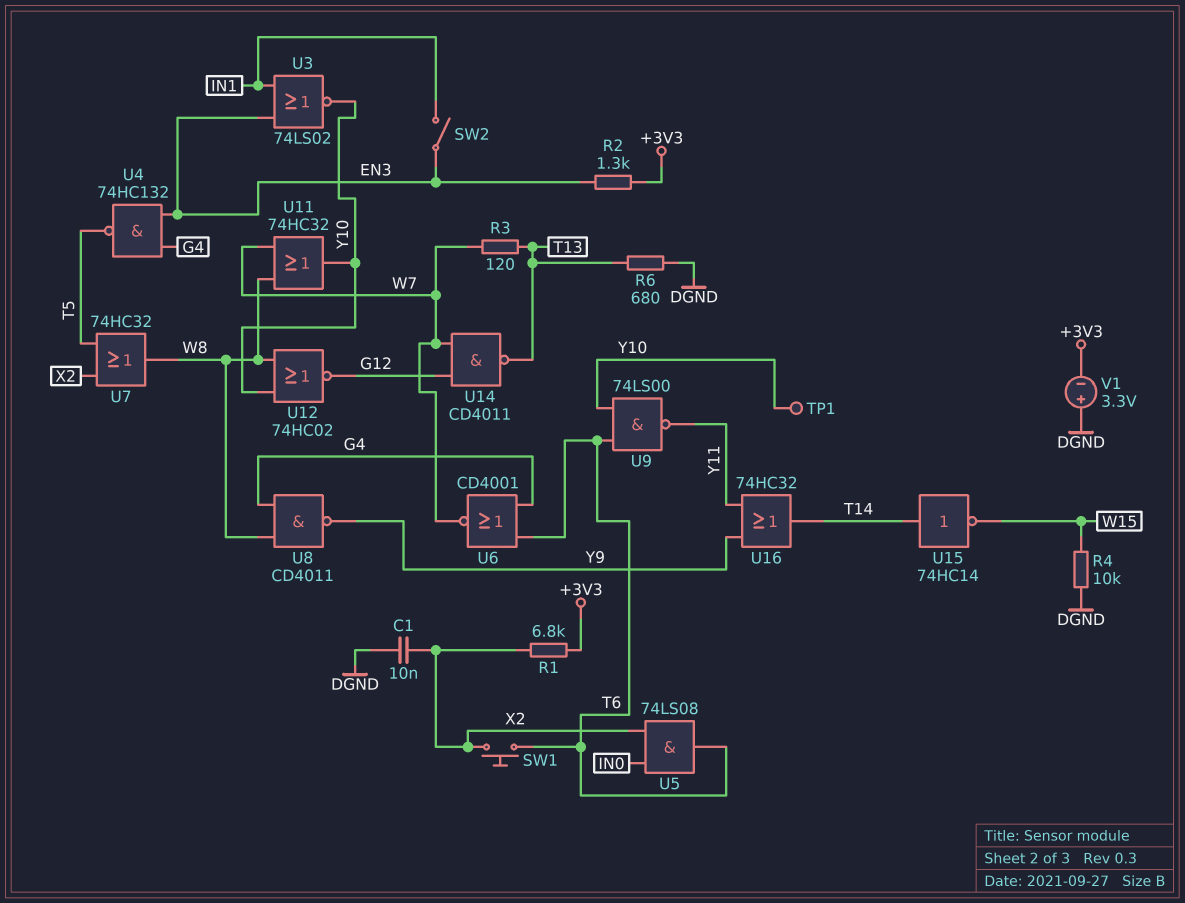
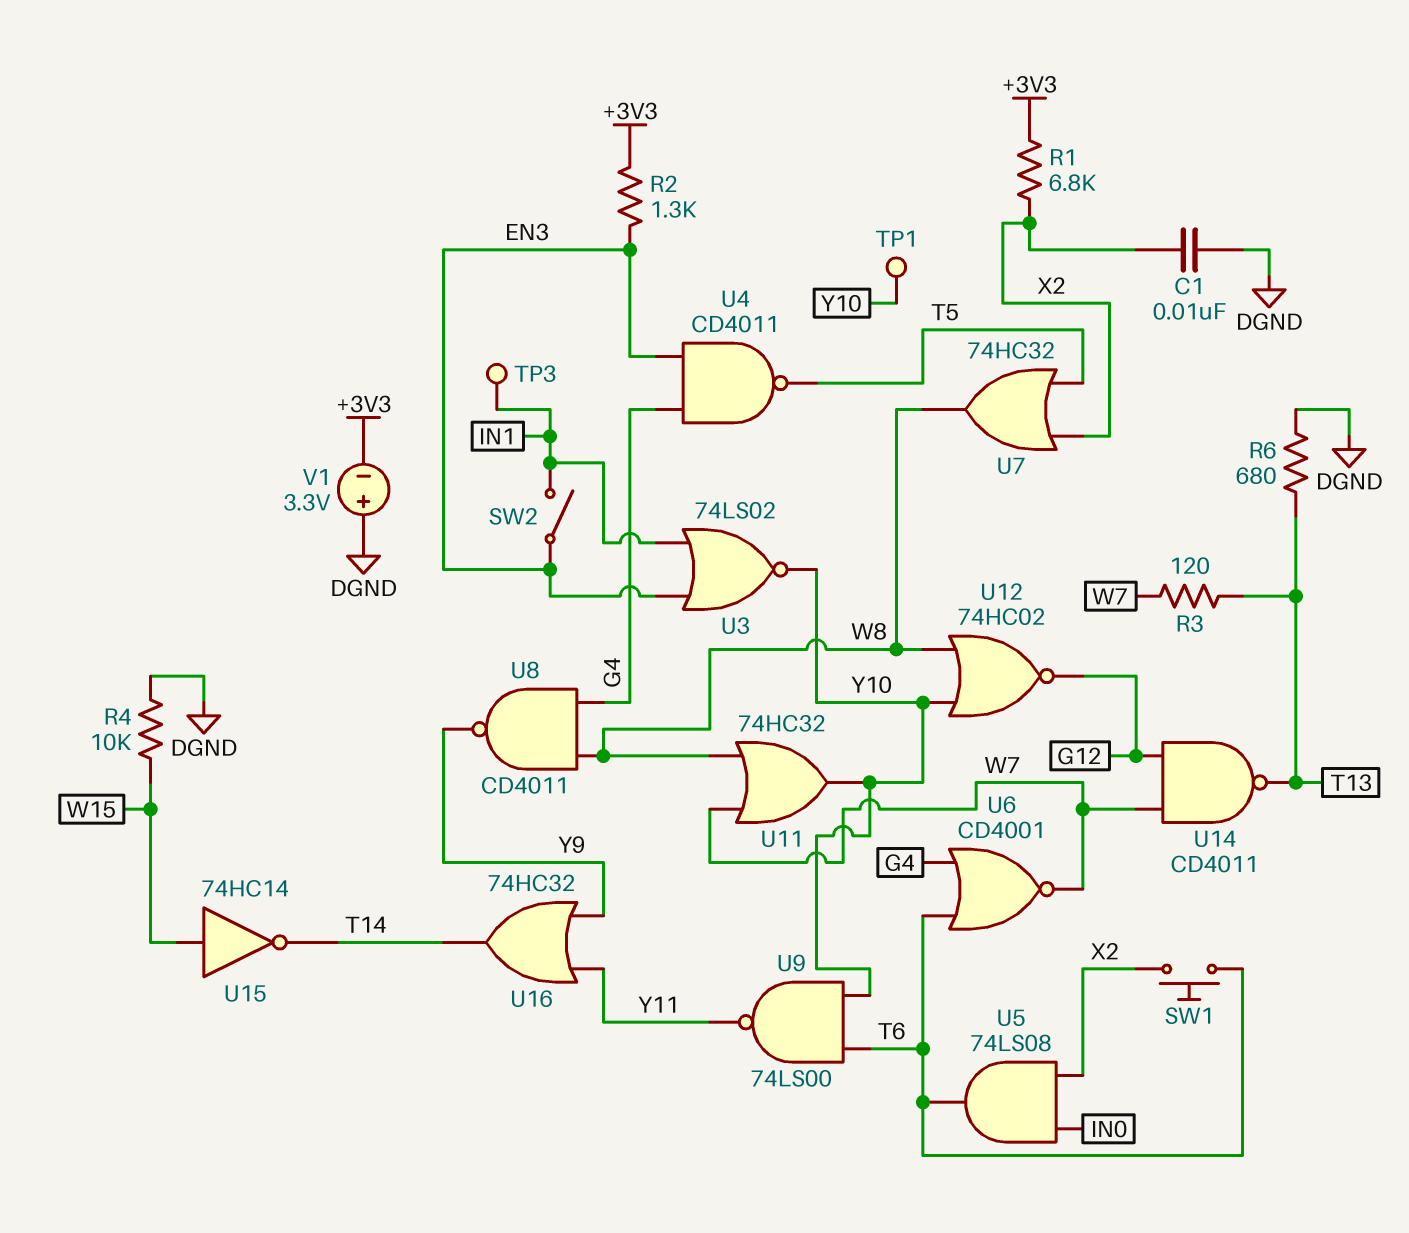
TP3: none -> test point (IN1)
U4: NAND 74HC132 (in EN3, in G4, out T5) -> NAND CD4011 (in EN3, in G4, out T5)
U15: NOT 74HC14 (in T14, out W15) -> NOT 74HC14 (in W15, out T14)

